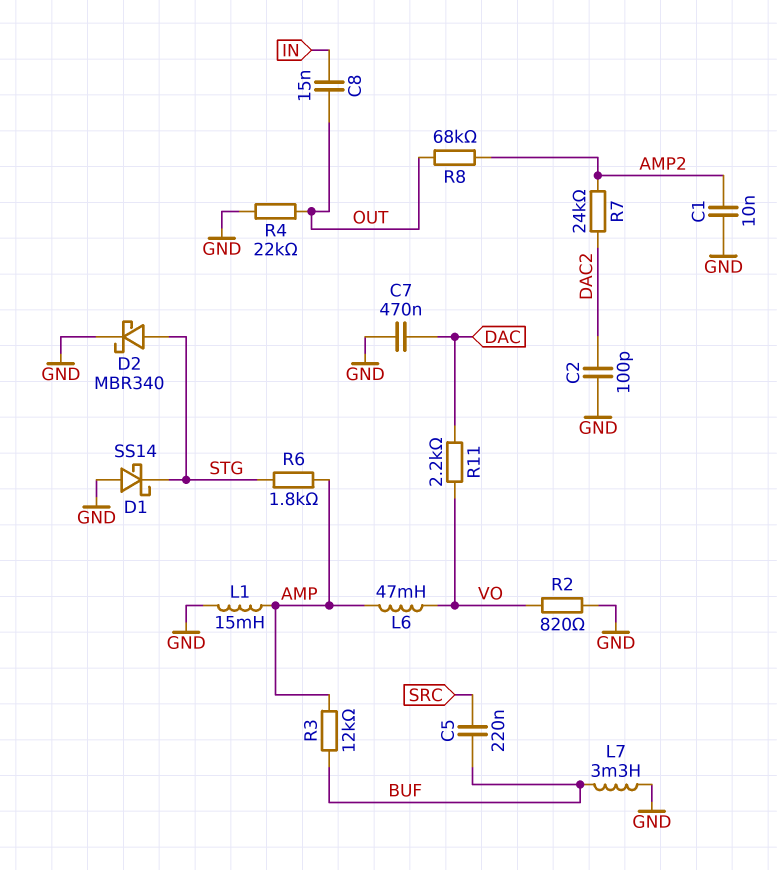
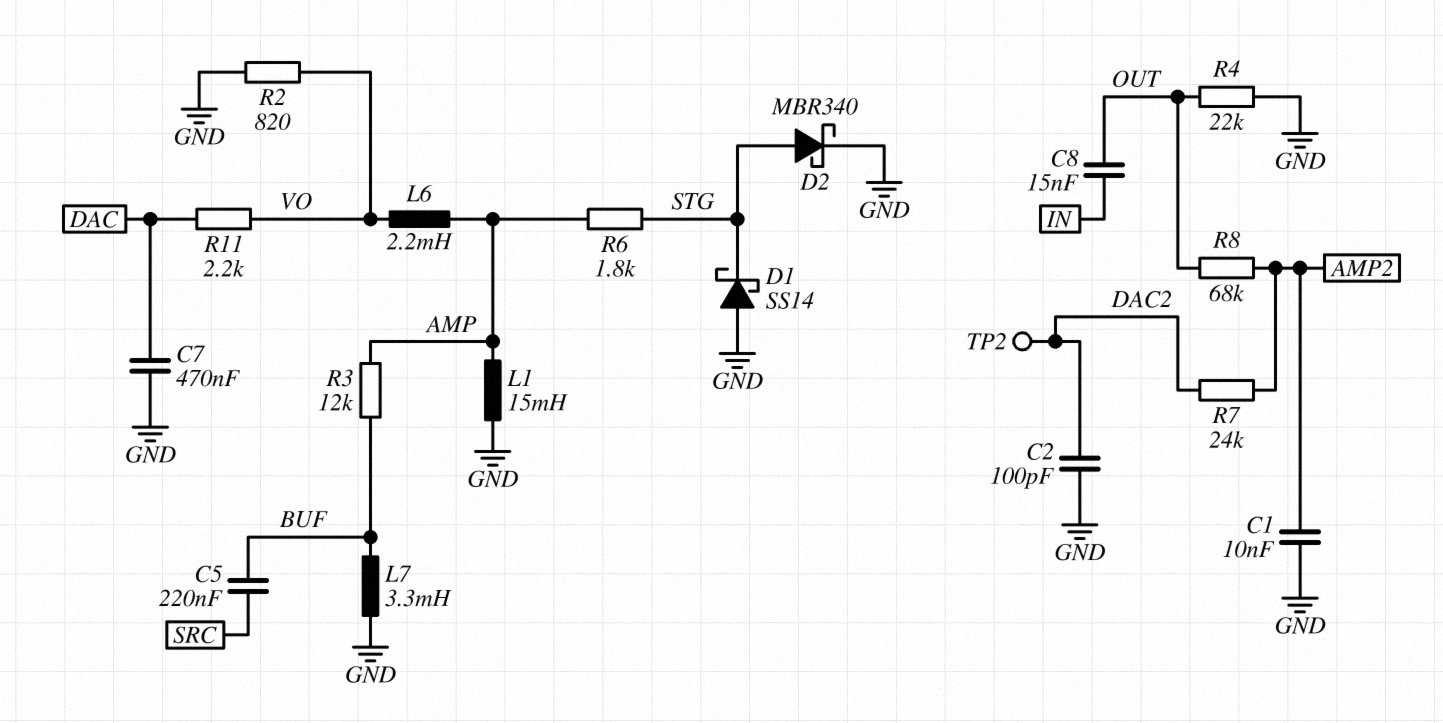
L6: 47mH (AMP, VO) -> 2.2mH (AMP, VO)
TP2: none -> test point (DAC2)

